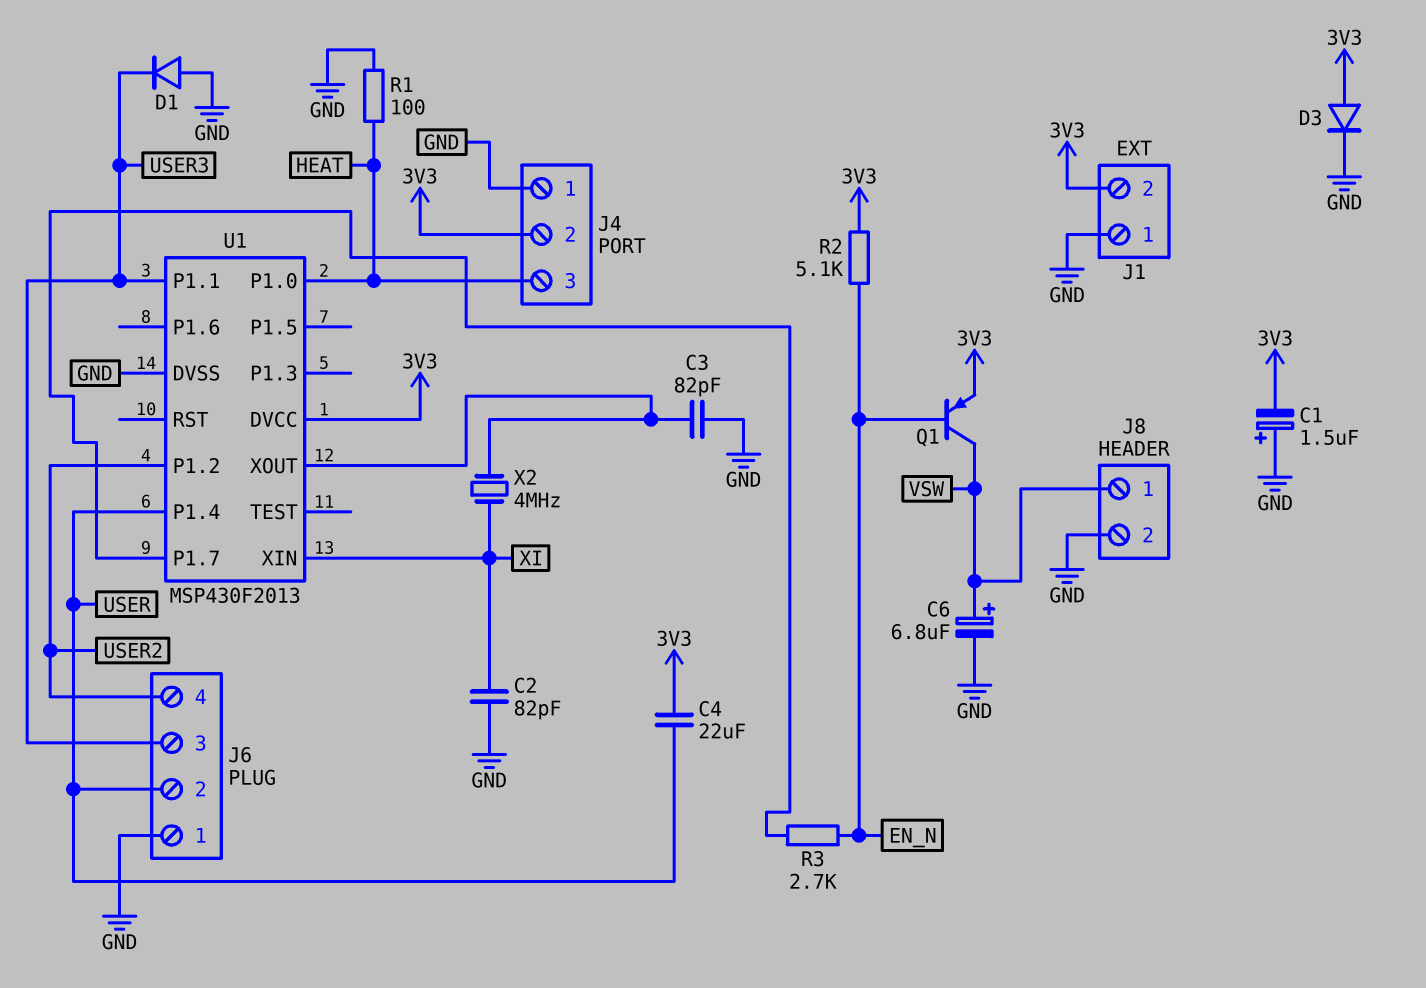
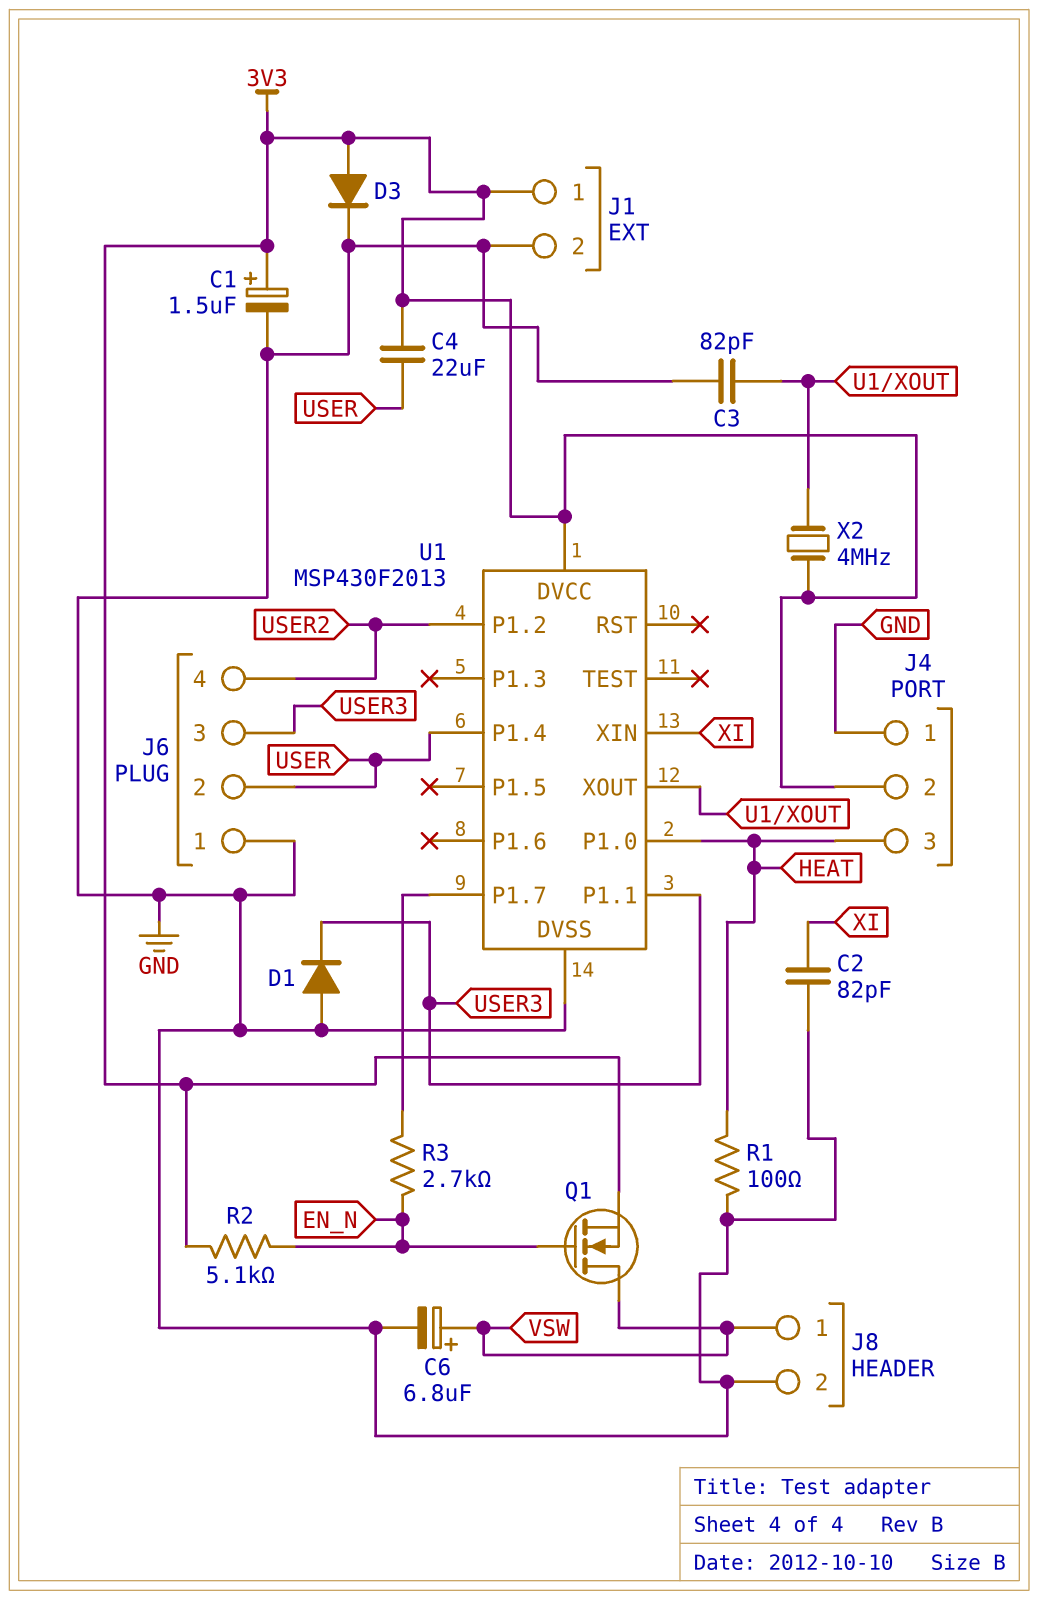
C1: 1.5uF (plus GND, minus 3V3) -> 1.5uF (plus 3V3, minus GND)
J1 pin 1: GND -> 3V3
J1 pin 2: 3V3 -> GND
Q1: PNP (B EN_N, C VSW, E 3V3) -> NMOS (G EN_N, D VSW, S 3V3)
X2: 4MHz (U1/XOUT, XI) -> 4MHz (3V3, U1/XOUT)

